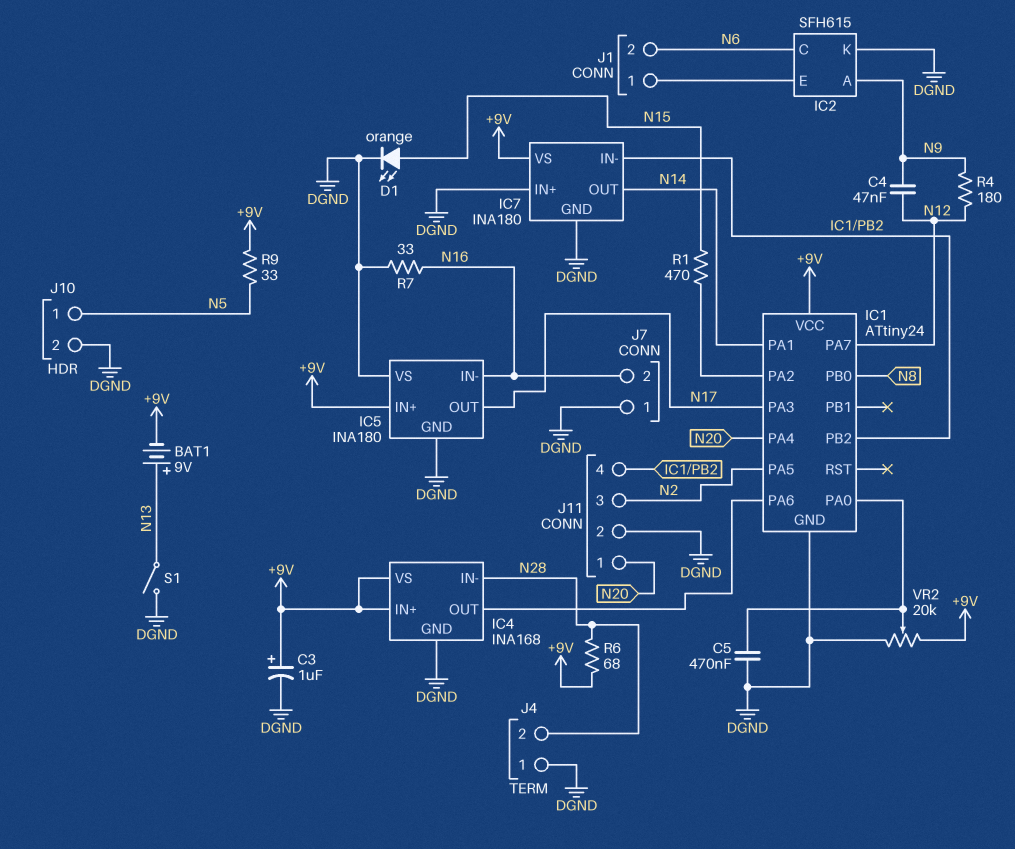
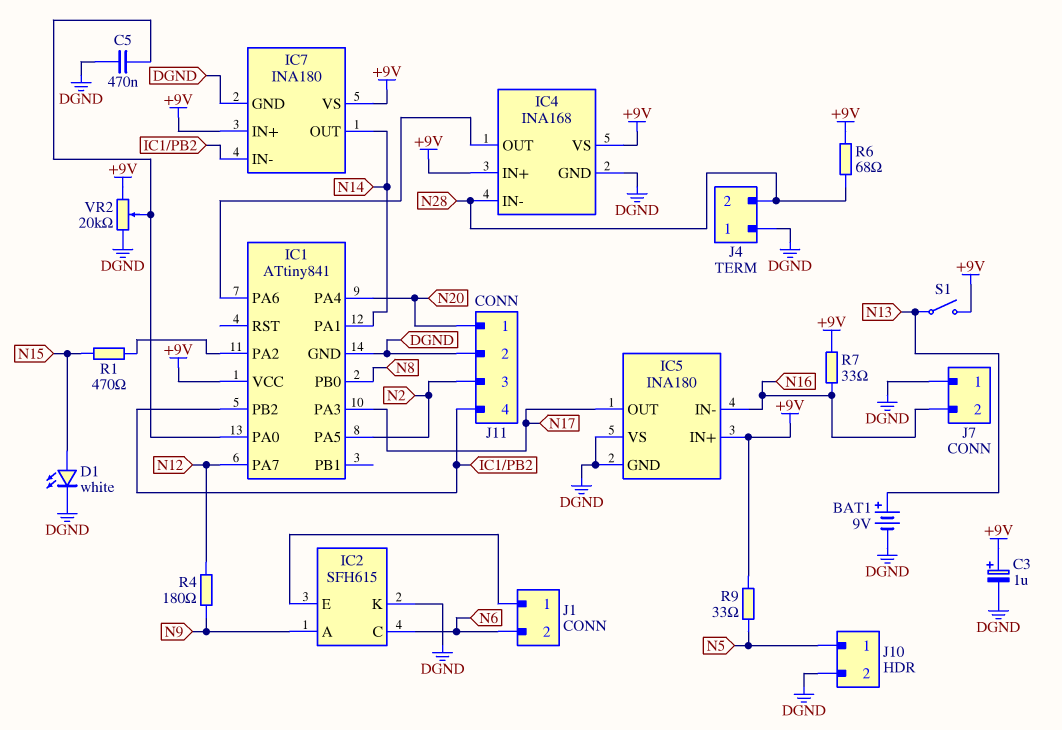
BAT1: 9V (plus N13, minus +9V) -> 9V (plus N13, minus DGND)
C4: 47nF (N9, N12) -> none
D1: LED orange (A N15, K DGND) -> LED white (A N15, K DGND)
IC1: ATtiny24 -> ATtiny841
IC7 pin IN+: DGND -> +9V
R7: 33 (DGND, N16) -> 33 (+9V, N16)
S1: switch (DGND, N13) -> switch (+9V, N13)

